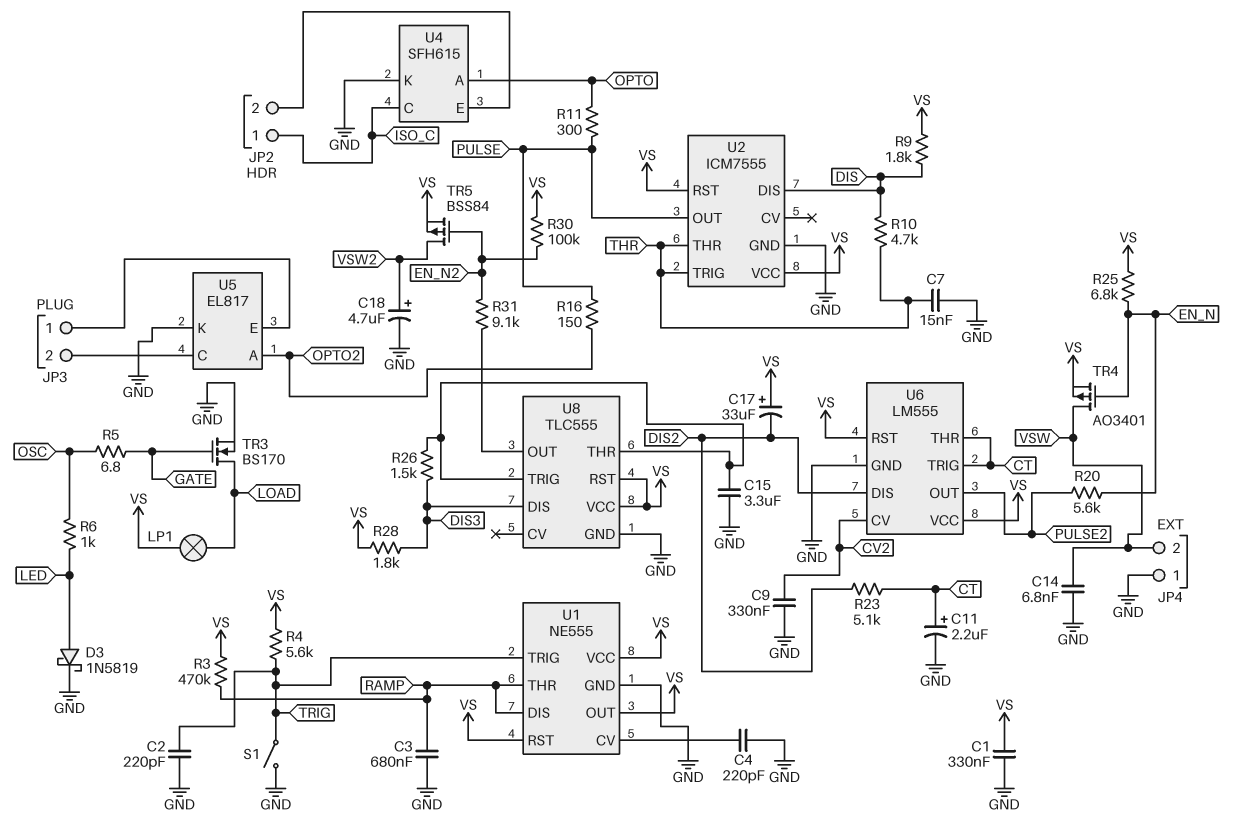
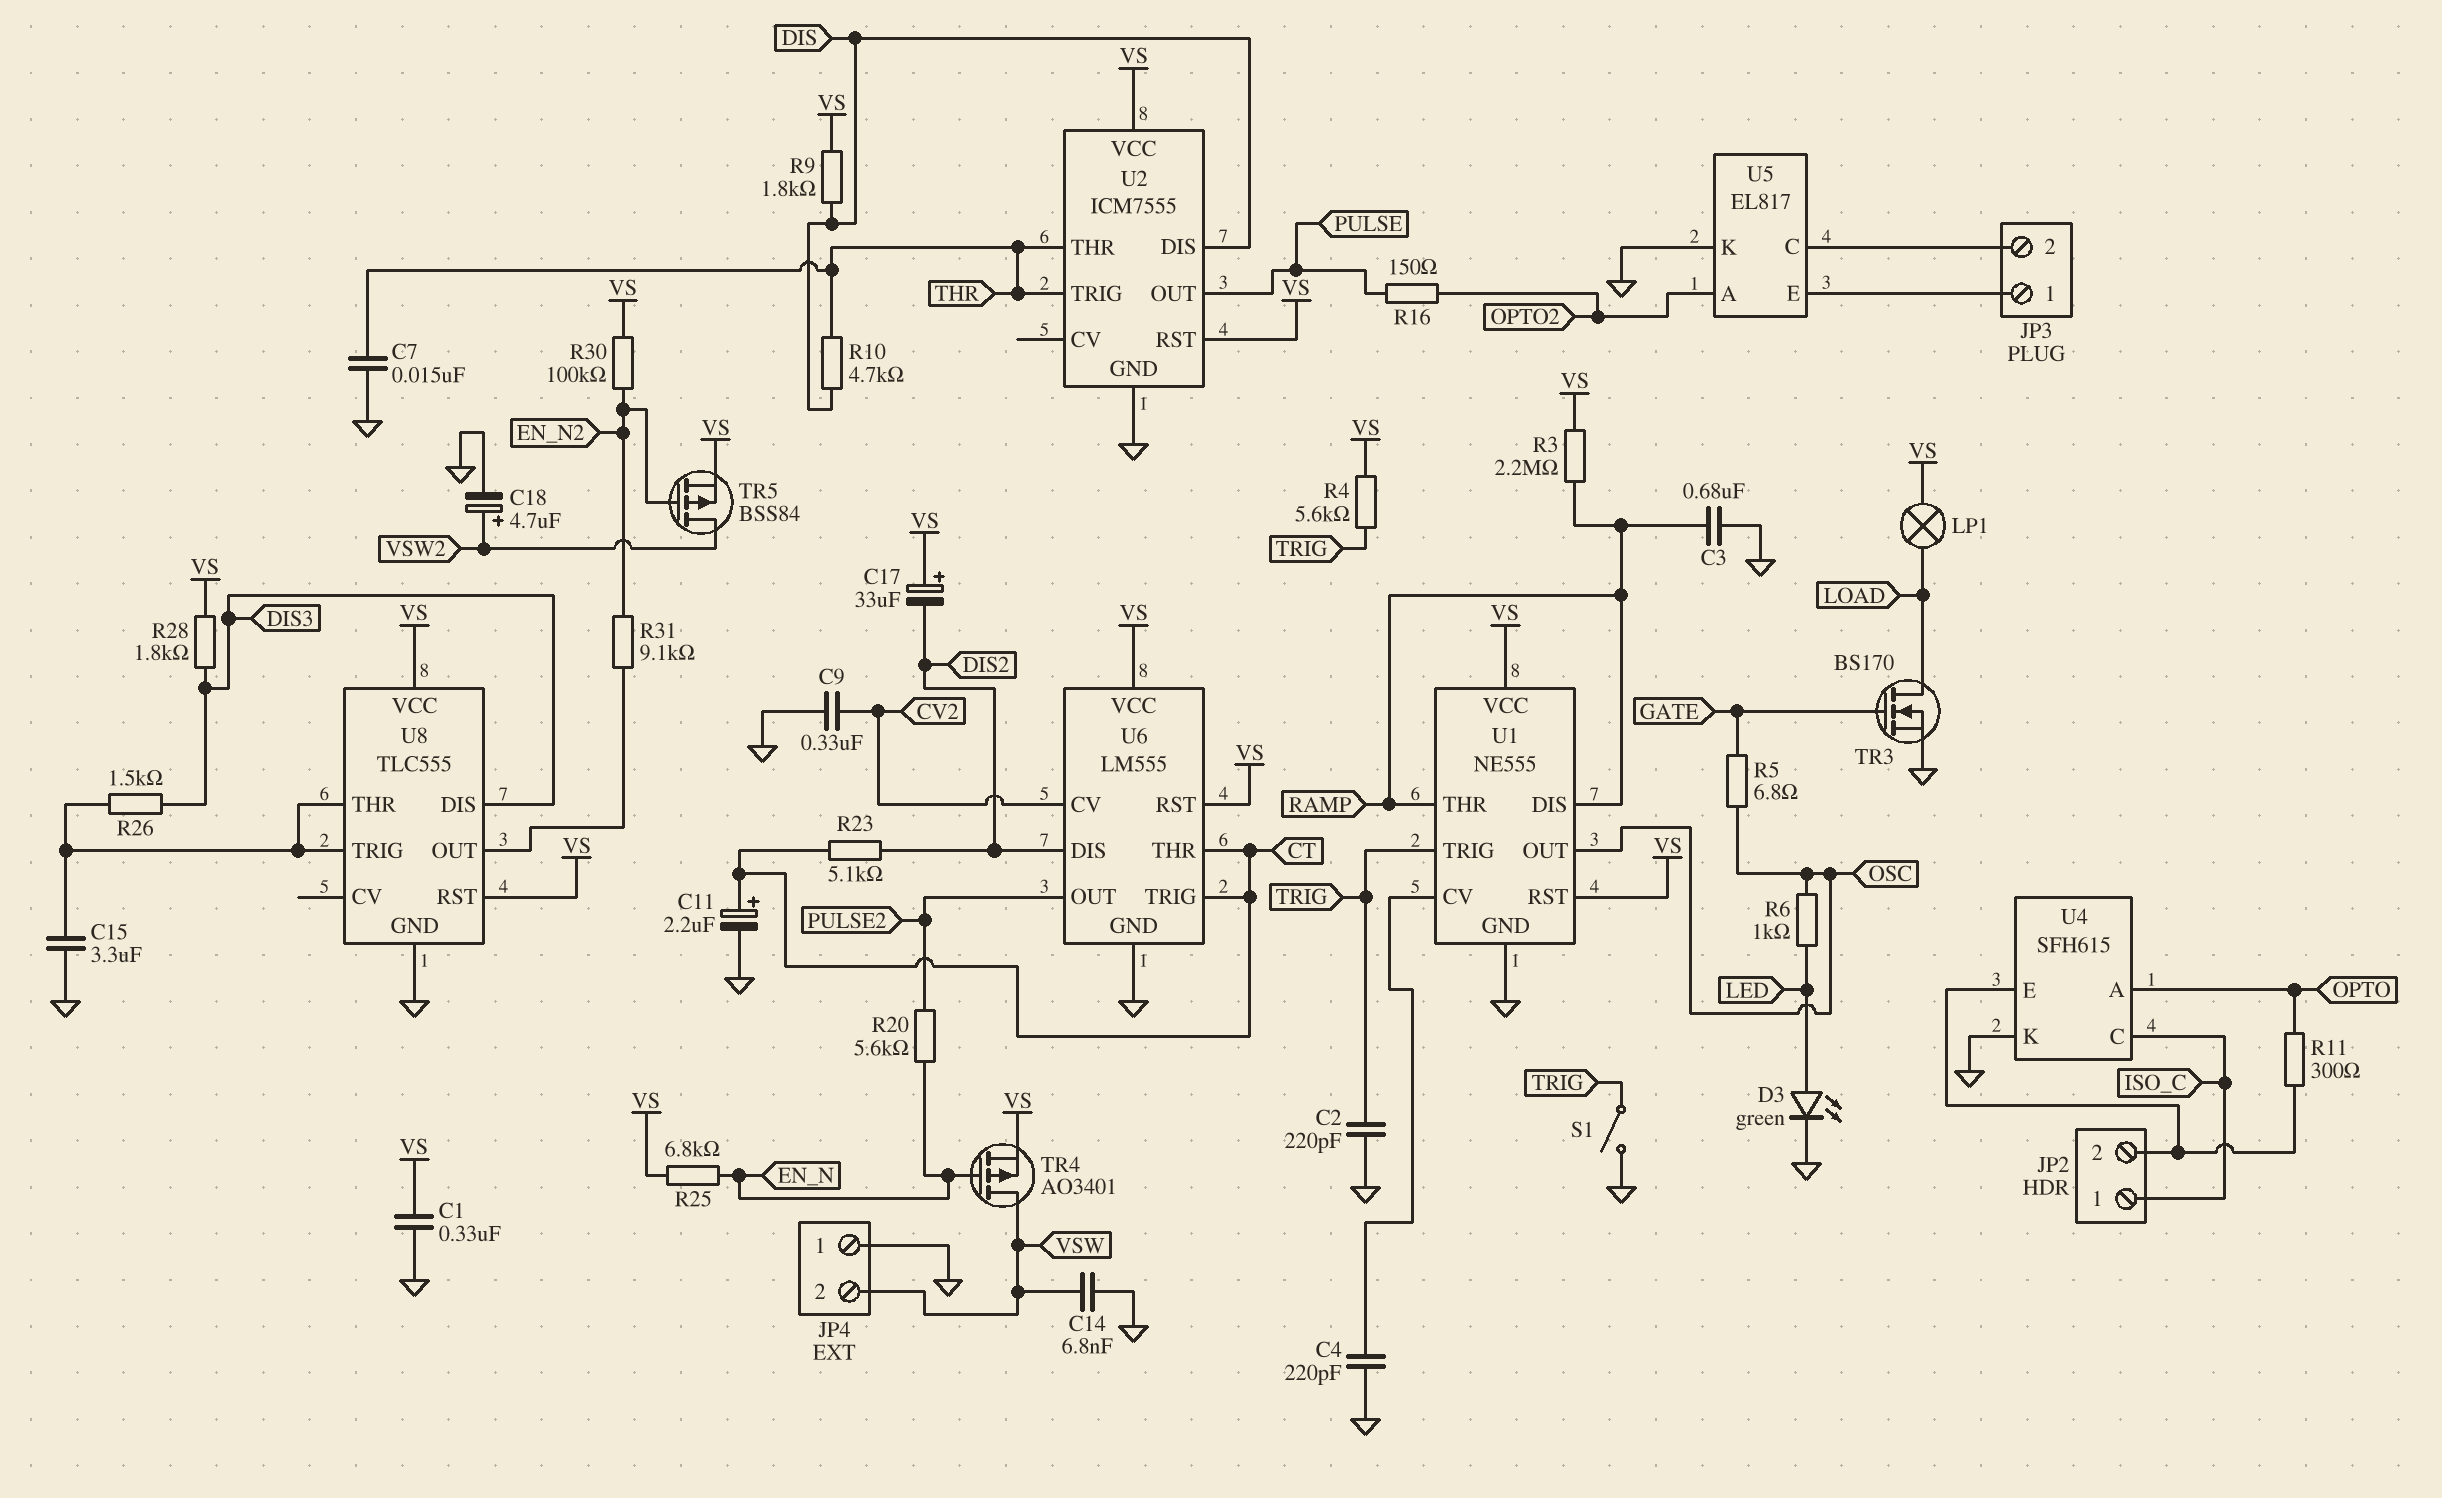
D3: schottky 1N5819 (A LED, K GND) -> LED green (A LED, K GND)
R3: 470k (RAMP, VS) -> 2.2M (RAMP, VS)
R11: 300 (OPTO, PULSE) -> 300 (JP2/2, OPTO)
U1 pin OUT: VS -> OSC

